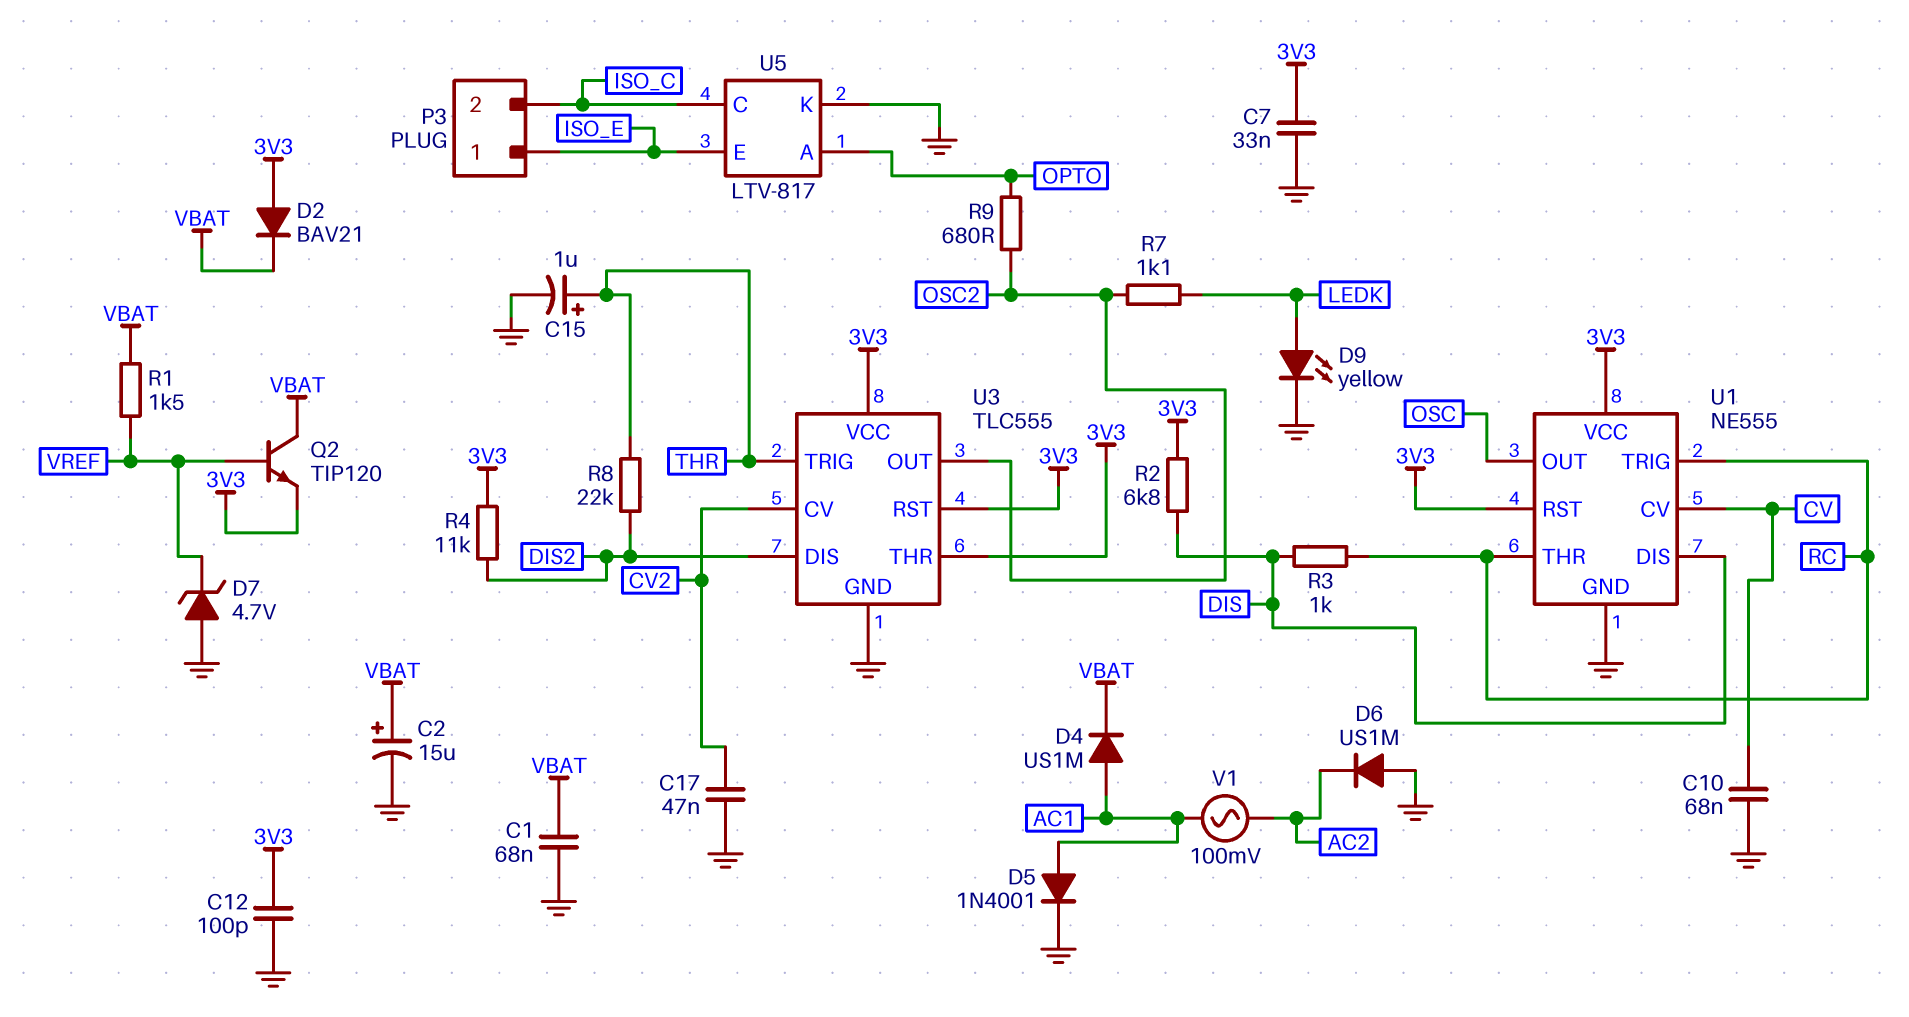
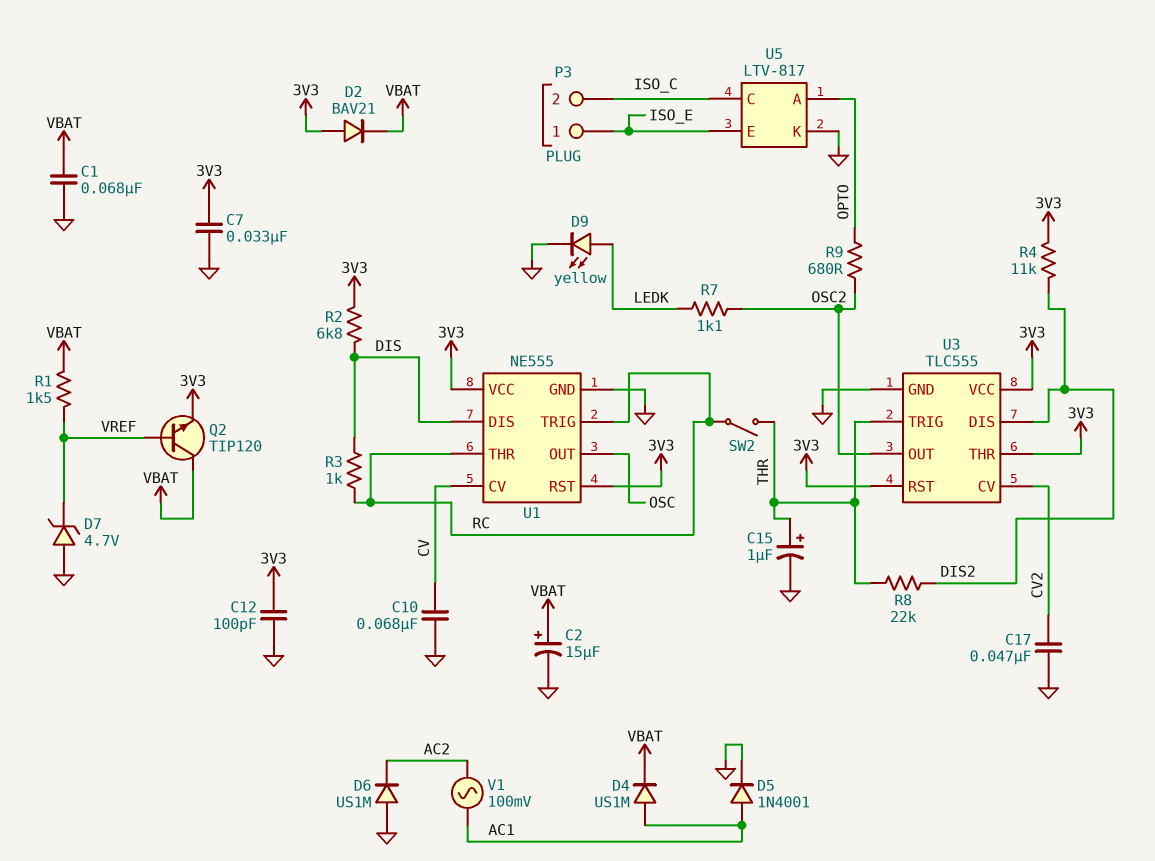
SW2: none -> switch (RC, THR)

